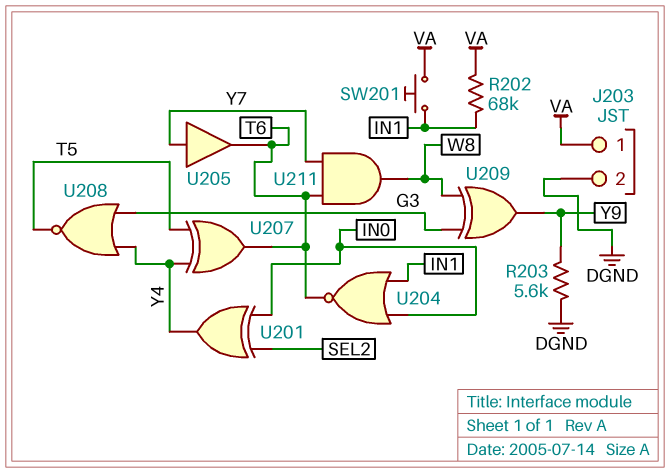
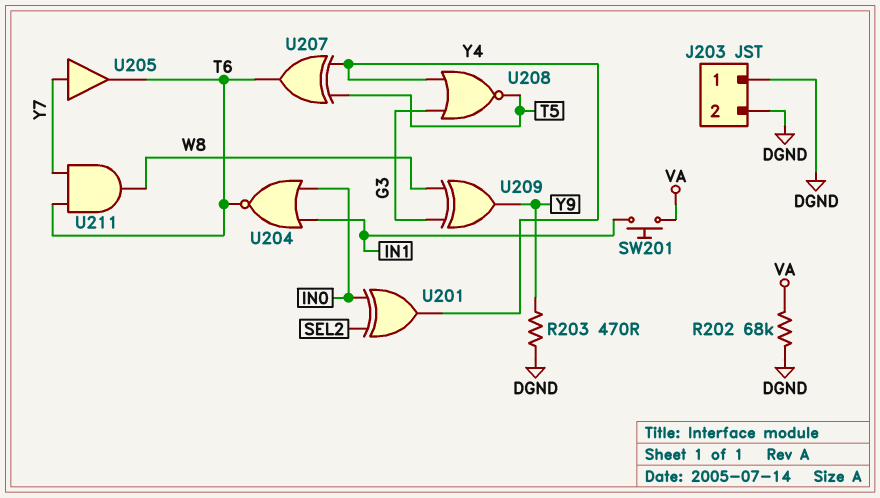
J203 pin 1: VA -> DGND
R202: 68k (IN1, VA) -> 68k (DGND, VA)
R203: 5.6k (DGND, Y9) -> 470 (DGND, Y9)

